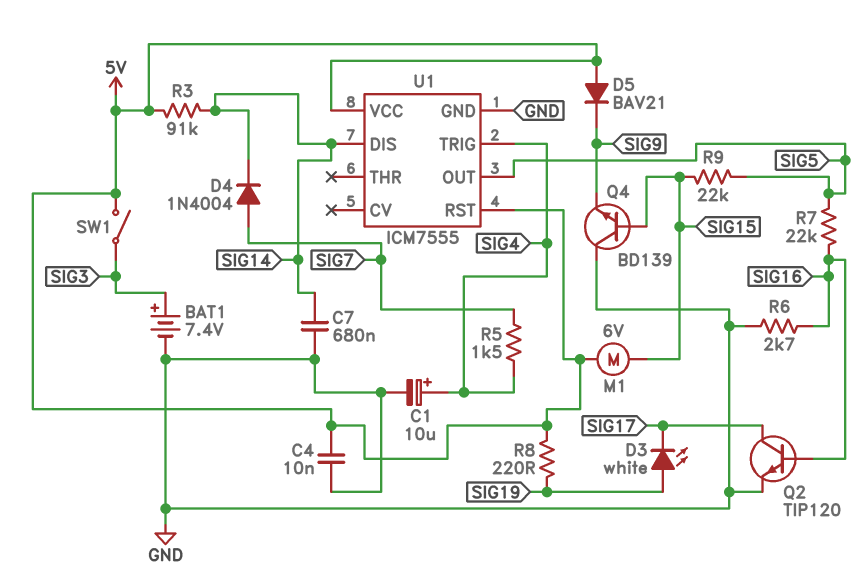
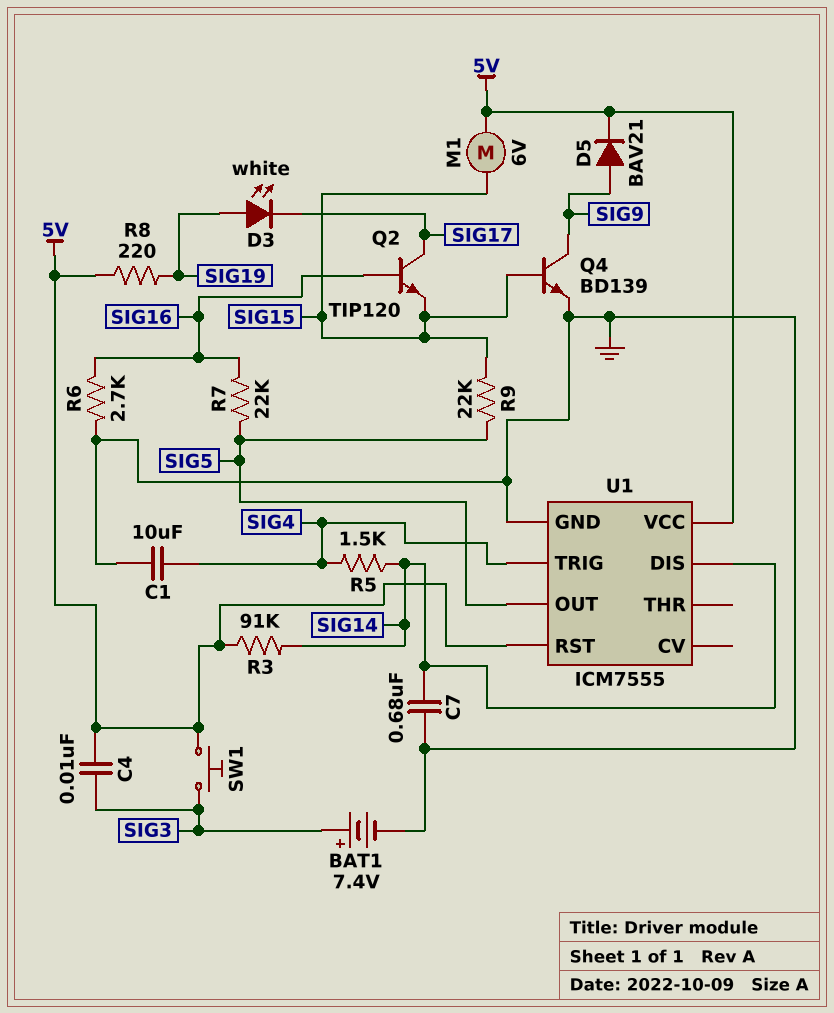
C1: 10uF (plus SIG4, minus GND) -> 10uF (GND, SIG4)
C4: 10nF (5V, GND) -> 10nF (5V, SIG3)
D4: diode 1N4004 (A SIG7, K SIG14) -> none
D5: diode BAV21 (A 5V, K SIG9) -> diode BAV21 (A SIG9, K 5V)
Q2: NPN TIP120 (B SIG16, C SIG17, E GND) -> NPN TIP120 (B SIG16, C SIG17, E SIG15)
Q4: NPN BD139 (B SIG15, C GND, E SIG9) -> NPN BD139 (B SIG15, C SIG9, E GND)
R5: 1.5k (SIG4, SIG7) -> 1.5k (SIG4, SIG14)
SW1: switch (5V, SIG3) -> button (5V, SIG3)

